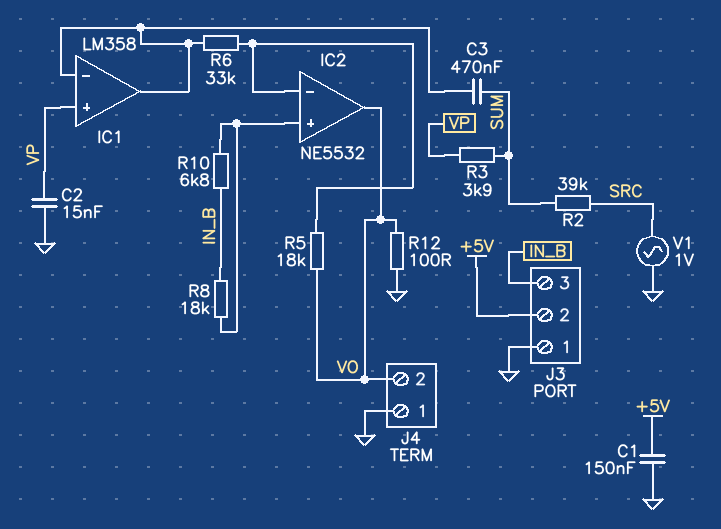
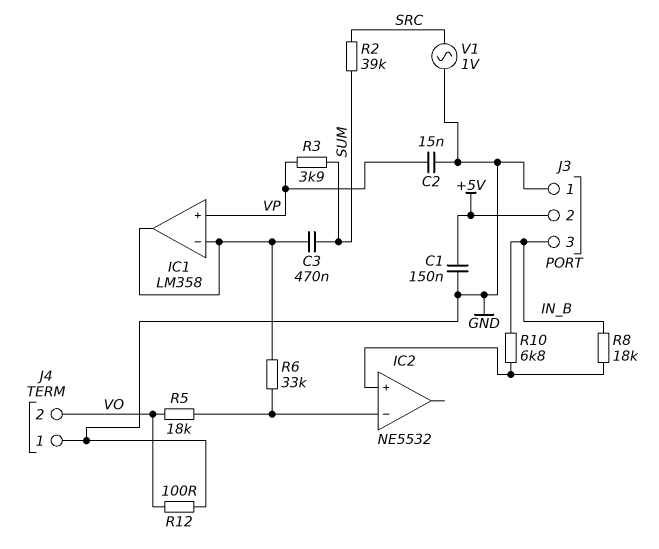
IC2 pin out: VO -> none

